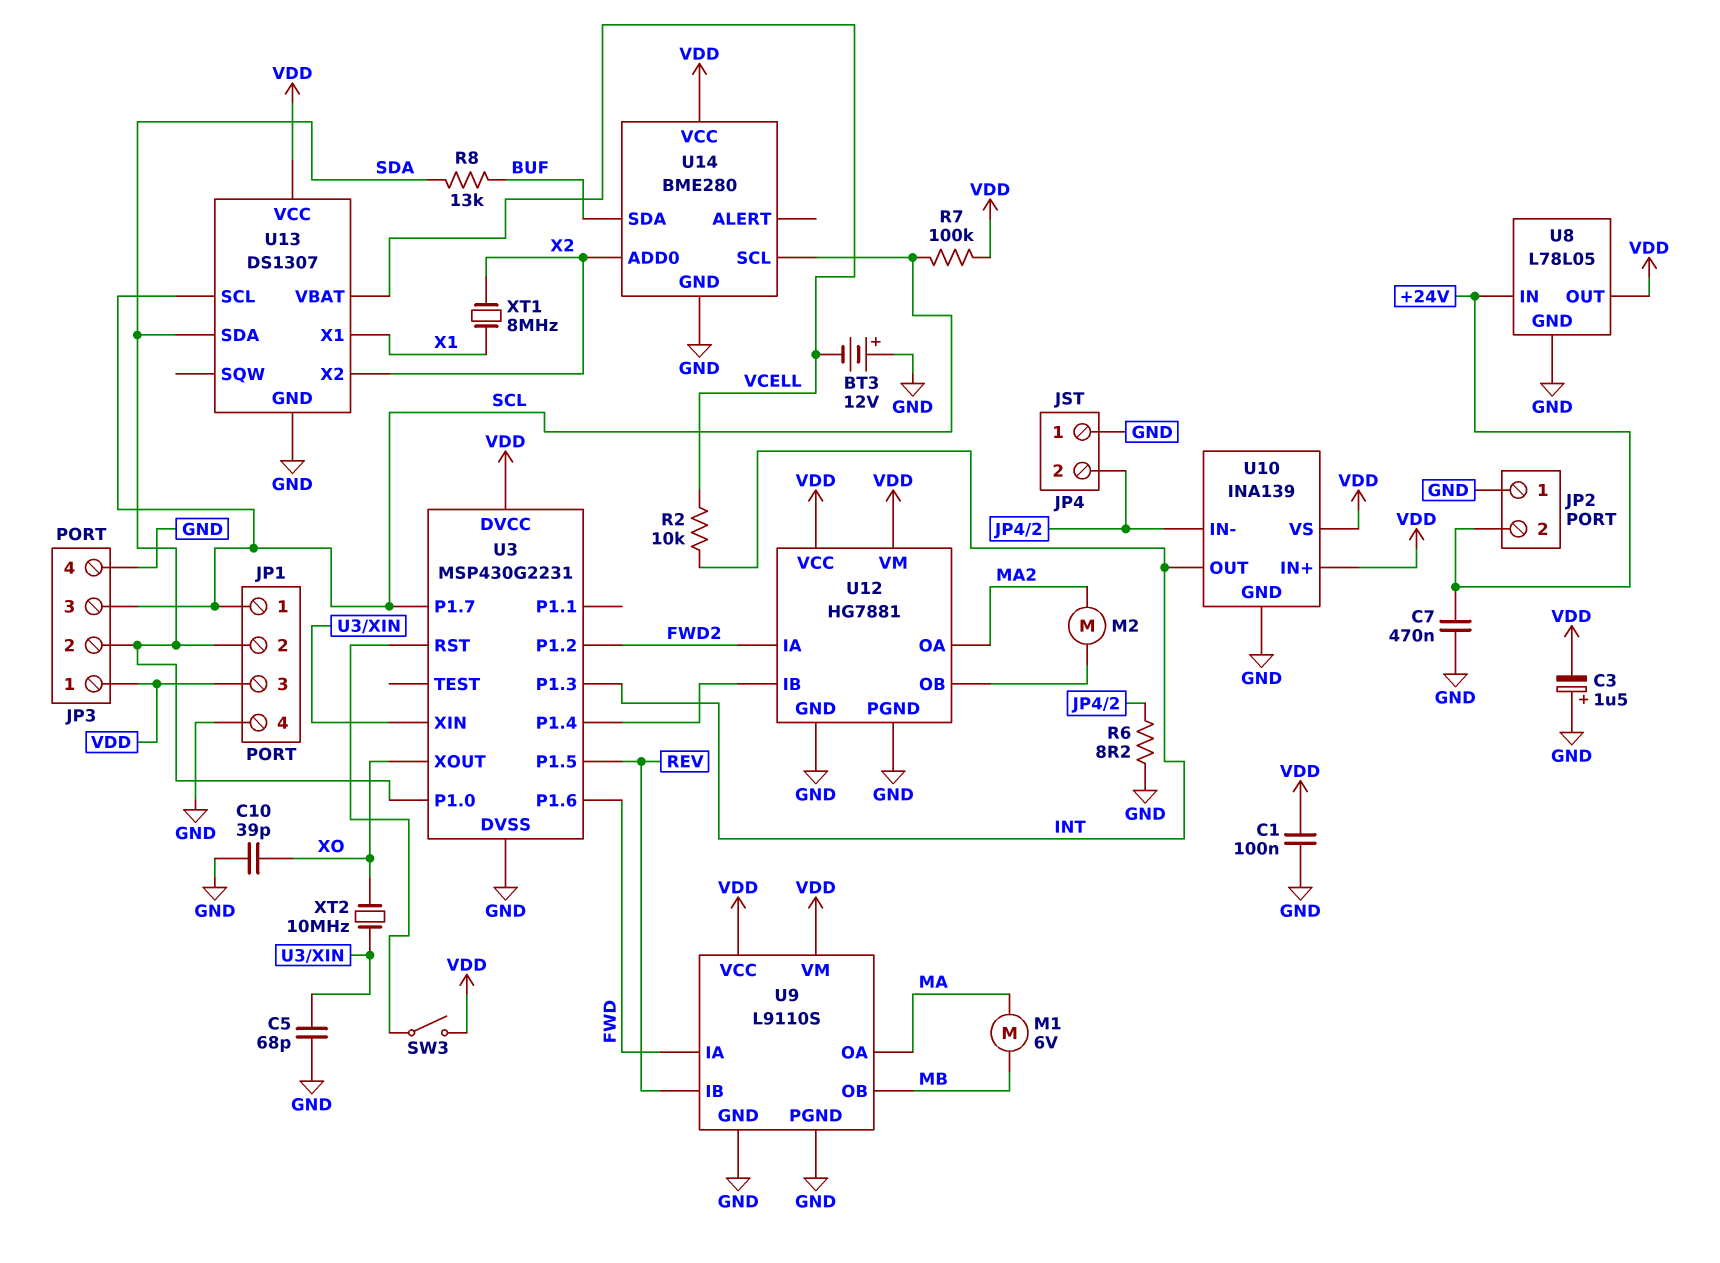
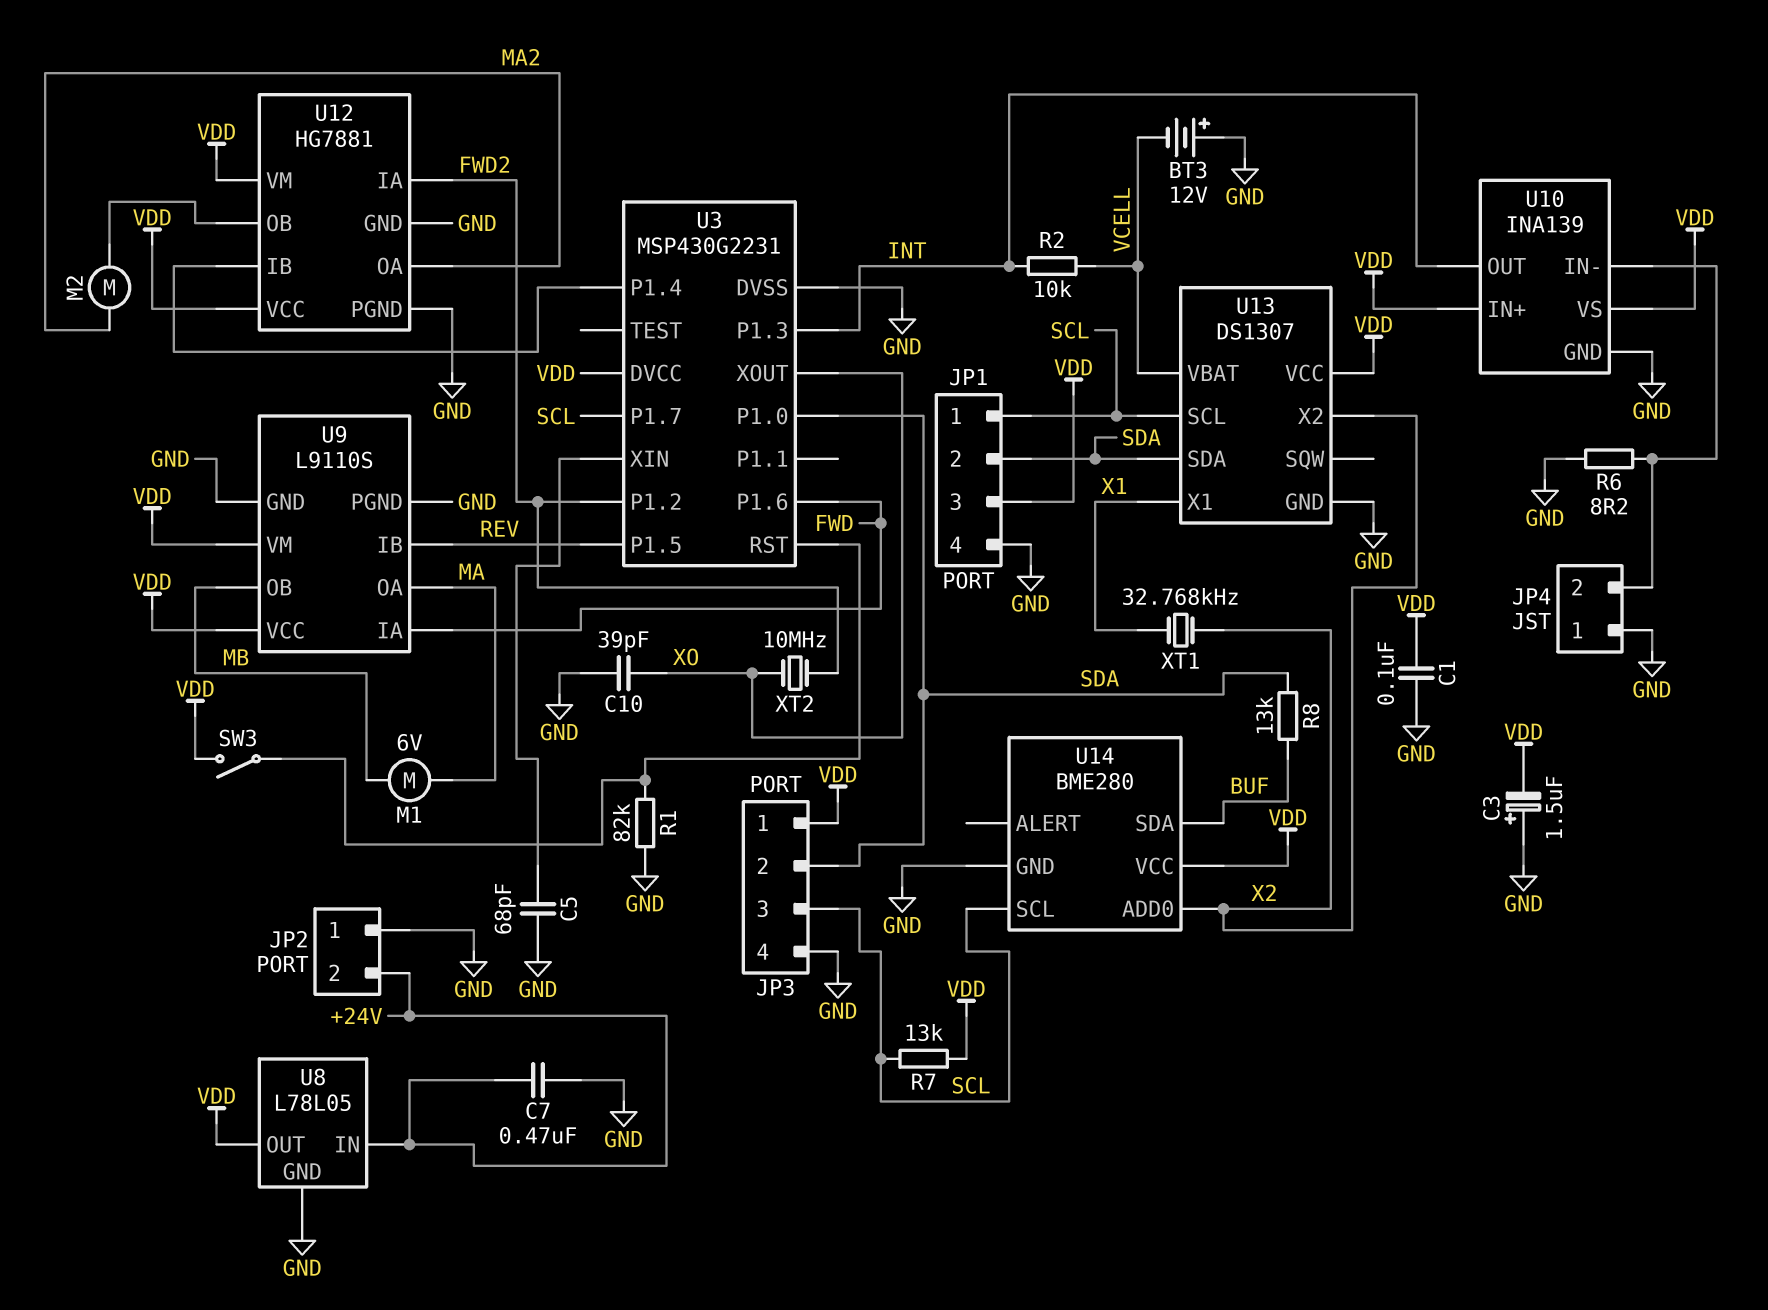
R1: none -> 82k (GND, U3/RST)
R7: 100k (SCL, VDD) -> 13k (SCL, VDD)
XT1: 8MHz (X1, X2) -> 32.768kHz (X1, X2)
XT2: 10MHz (U3/XIN, XO) -> 10MHz (FWD2, XO)

